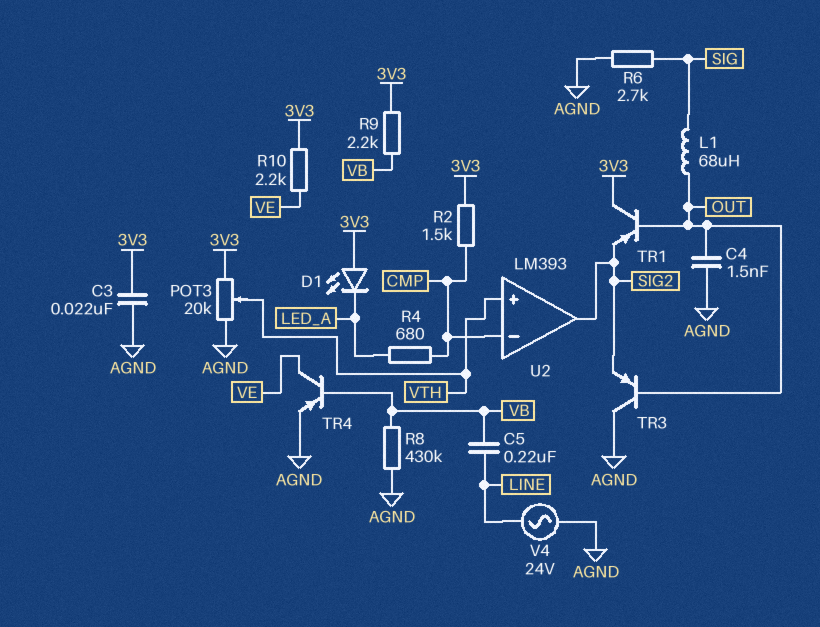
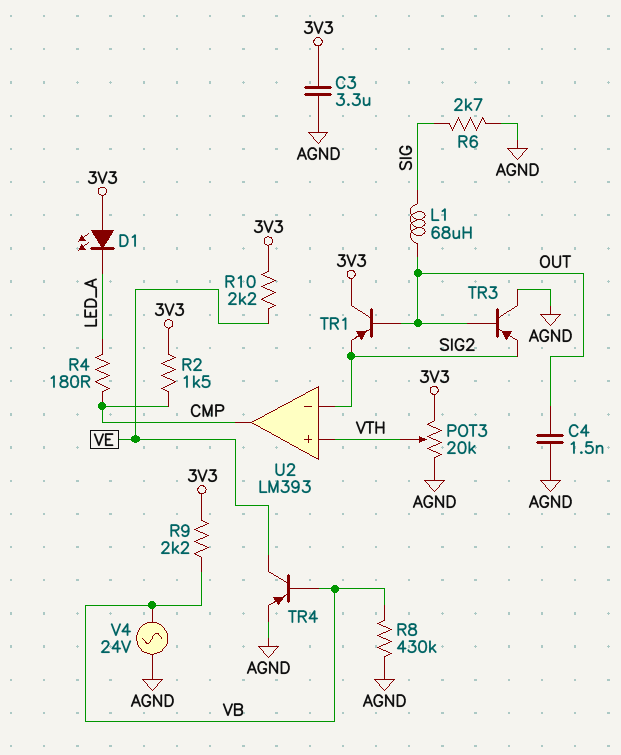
C3: 22nF (3V3, AGND) -> 3.3uF (3V3, AGND)
C5: 220nF (LINE, VB) -> none
R4: 680 (CMP, LED_A) -> 180 (CMP, LED_A)
U2 pin in-: CMP -> SIG2
U2 pin out: SIG2 -> CMP
V4: AC 24V (AGND, LINE) -> AC 24V (AGND, VB)

